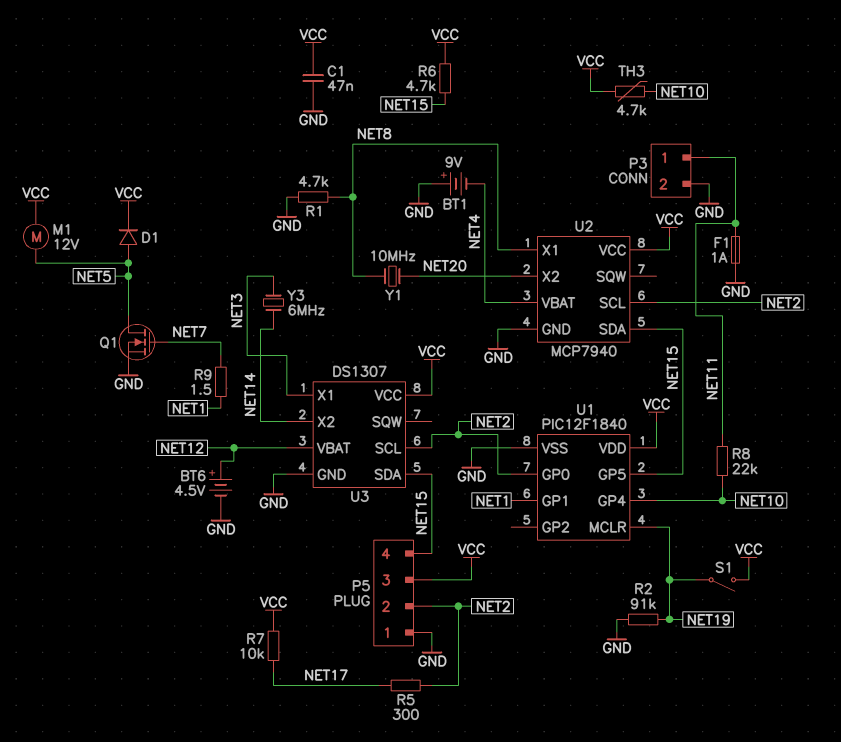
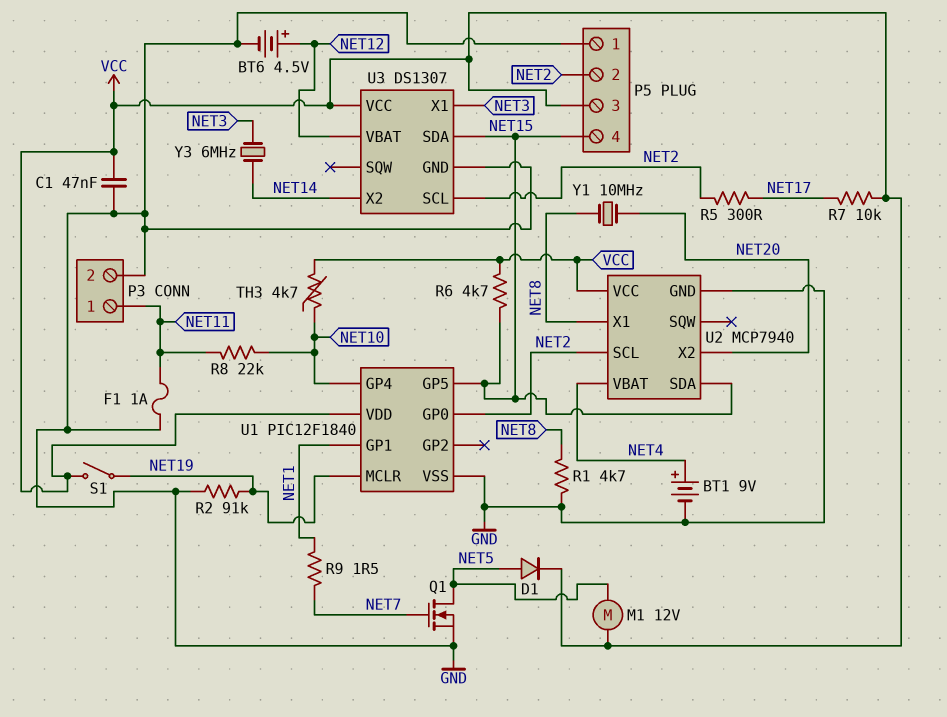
BT1: 9V (plus GND, minus NET4) -> 9V (plus NET4, minus GND)

